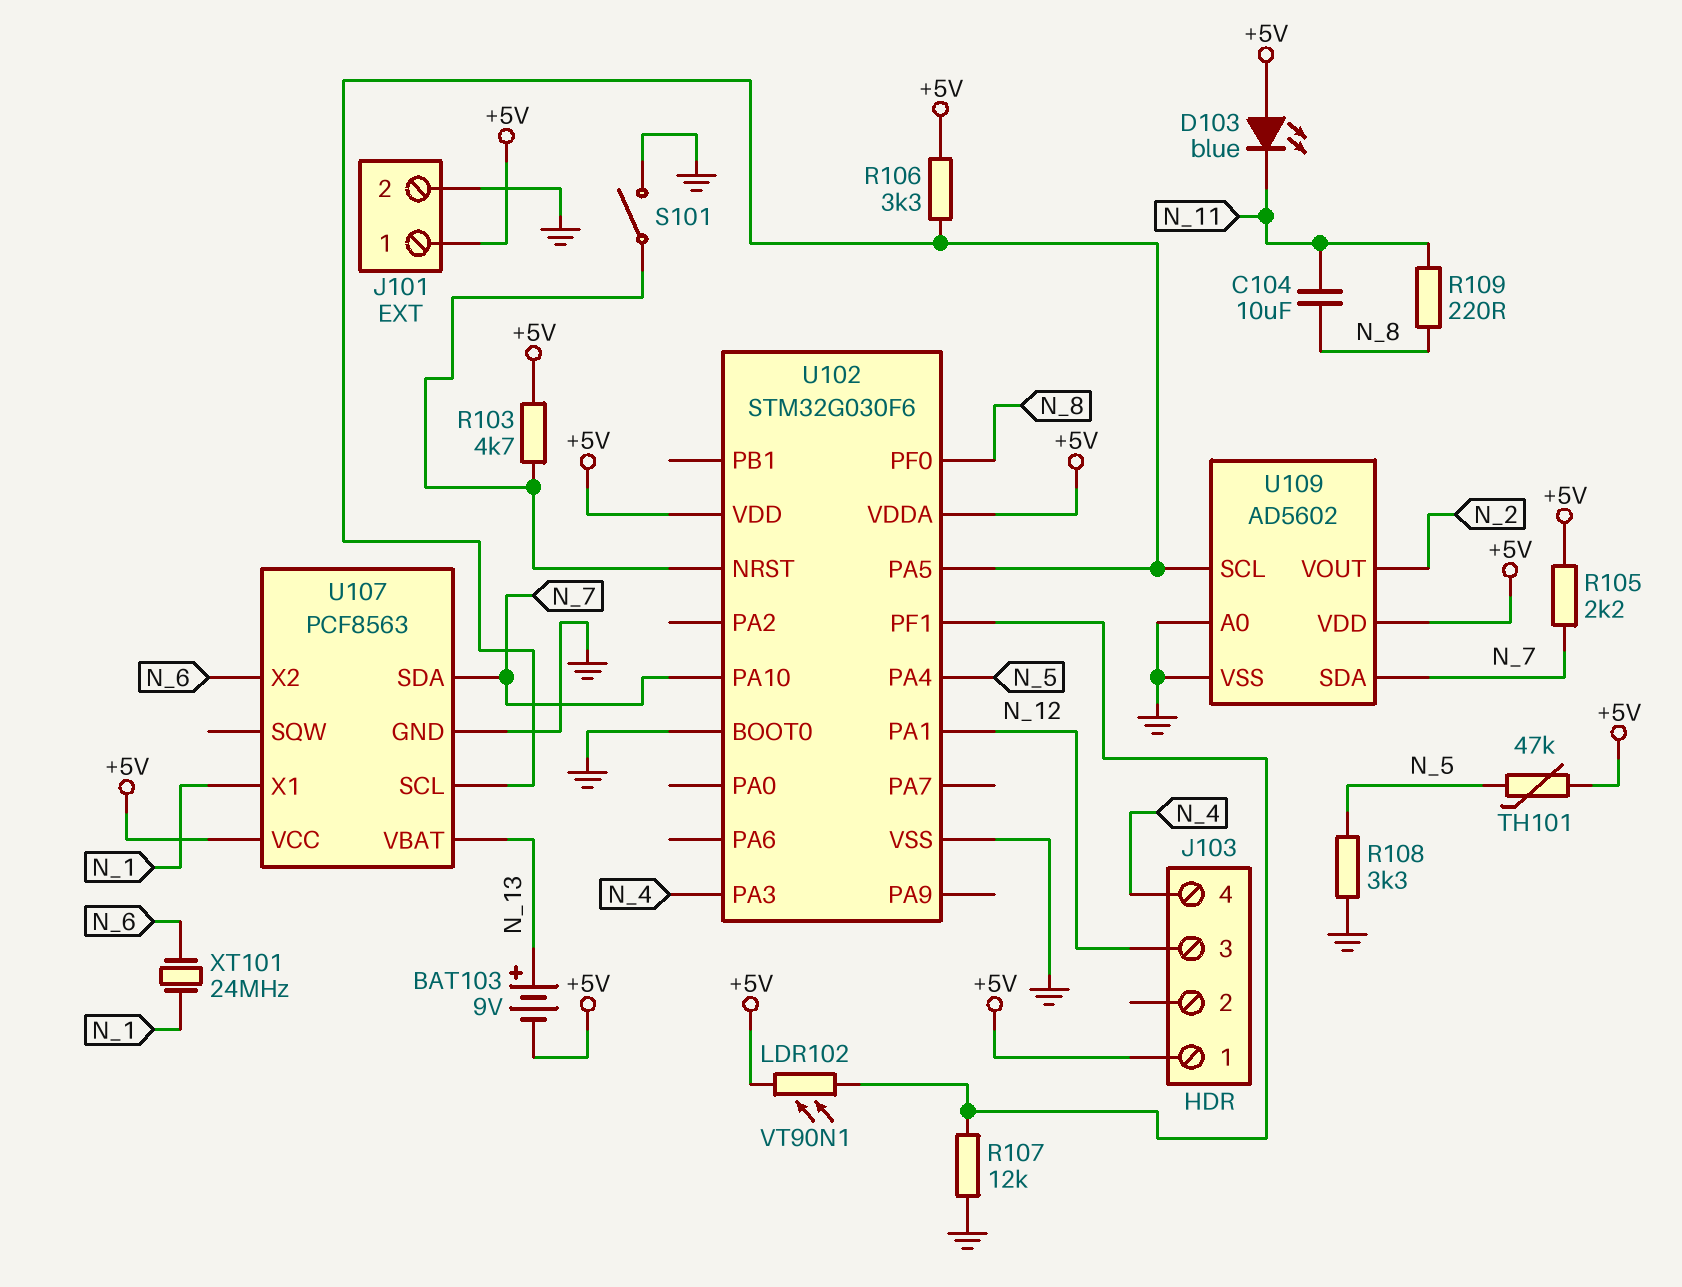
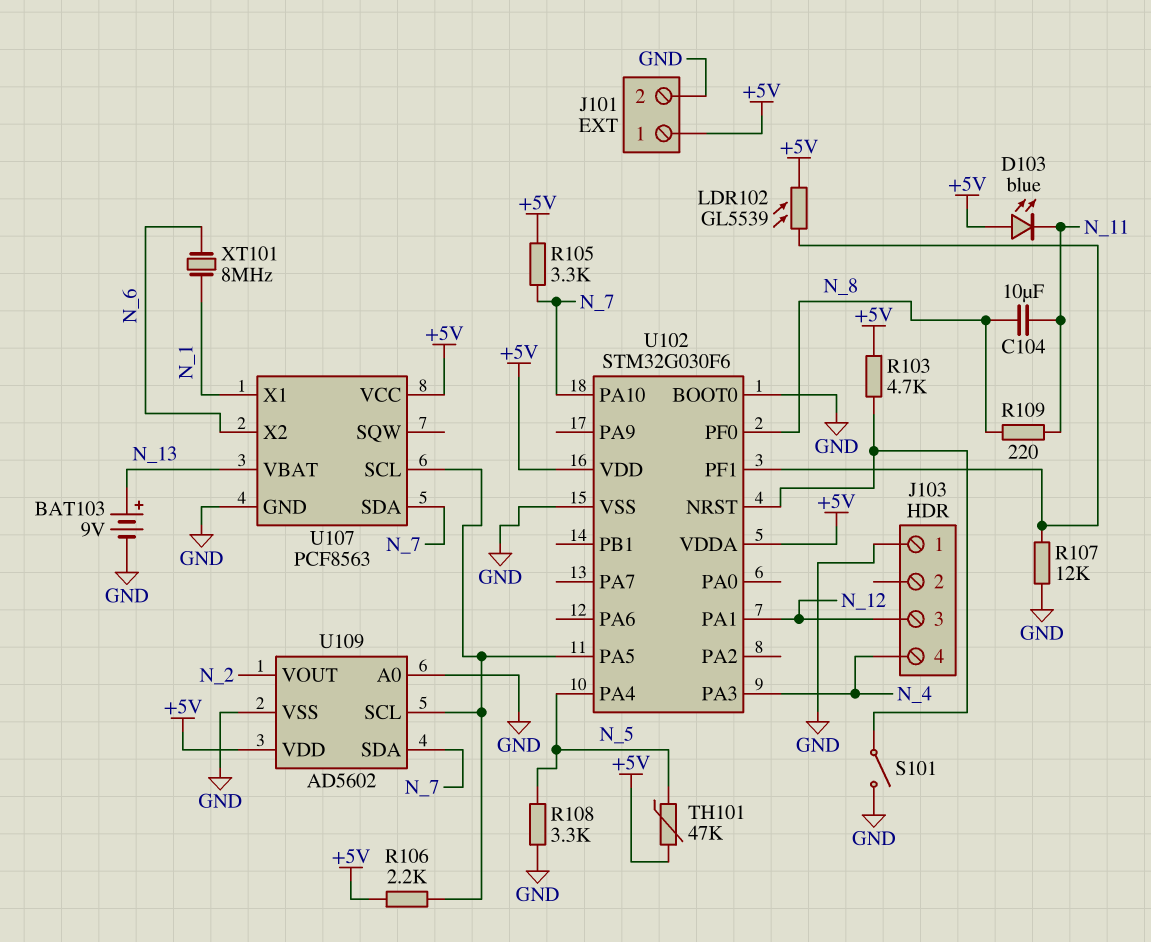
BAT103: 9V (plus N_13, minus +5V) -> 9V (plus N_13, minus GND)
J103 pin 1: +5V -> GND
LDR102: VT90N1 (+5V, U102/PF1) -> GL5539 (+5V, U102/PF1)
R105: 2.2k (+5V, N_7) -> 3.3k (+5V, N_7)
R106: 3.3k (+5V, U102/PA5) -> 2.2k (+5V, U102/PA5)
XT101: 24MHz (N_1, N_6) -> 8MHz (N_1, N_6)

